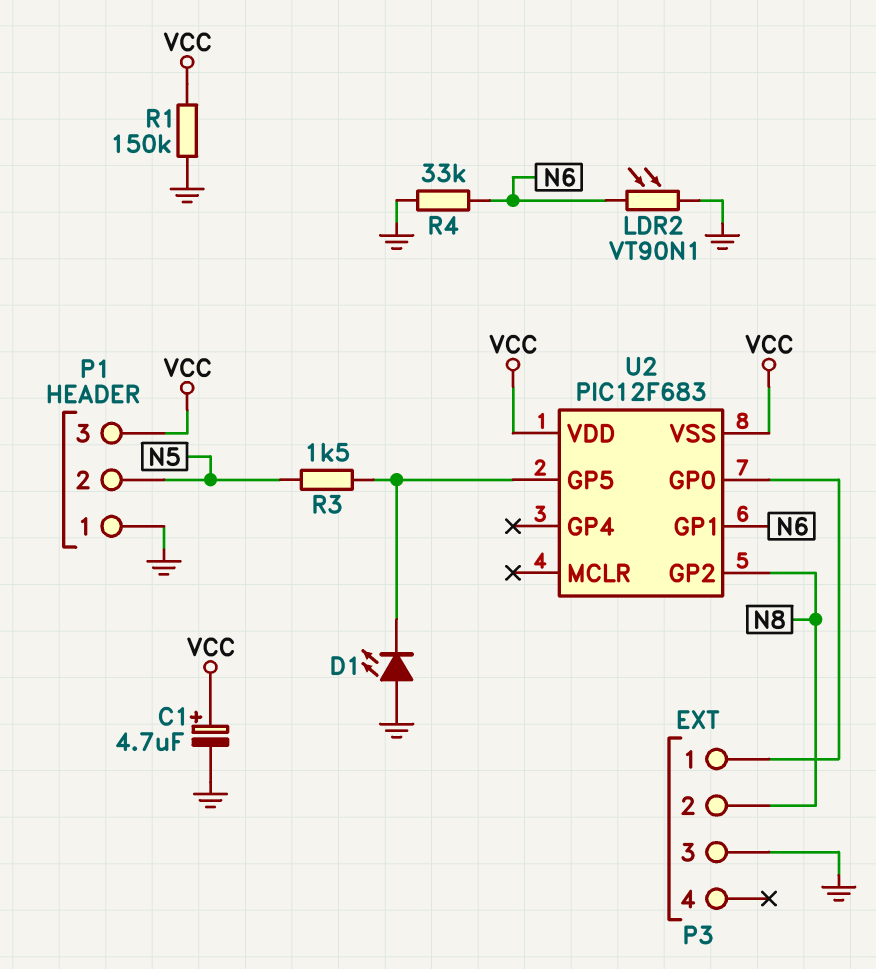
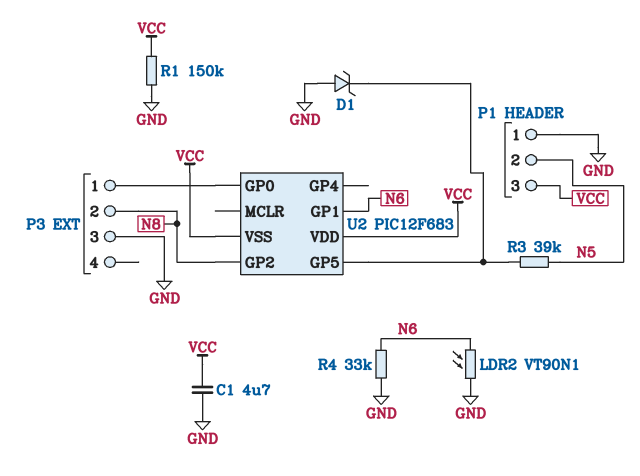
C1: 4.7uF (plus VCC, minus GND) -> 4.7uF (GND, VCC)
D1: LED (A GND, K U2/GP5) -> zener (A GND, K U2/GP5)
R3: 1.5k (N5, U2/GP5) -> 39k (N5, U2/GP5)

